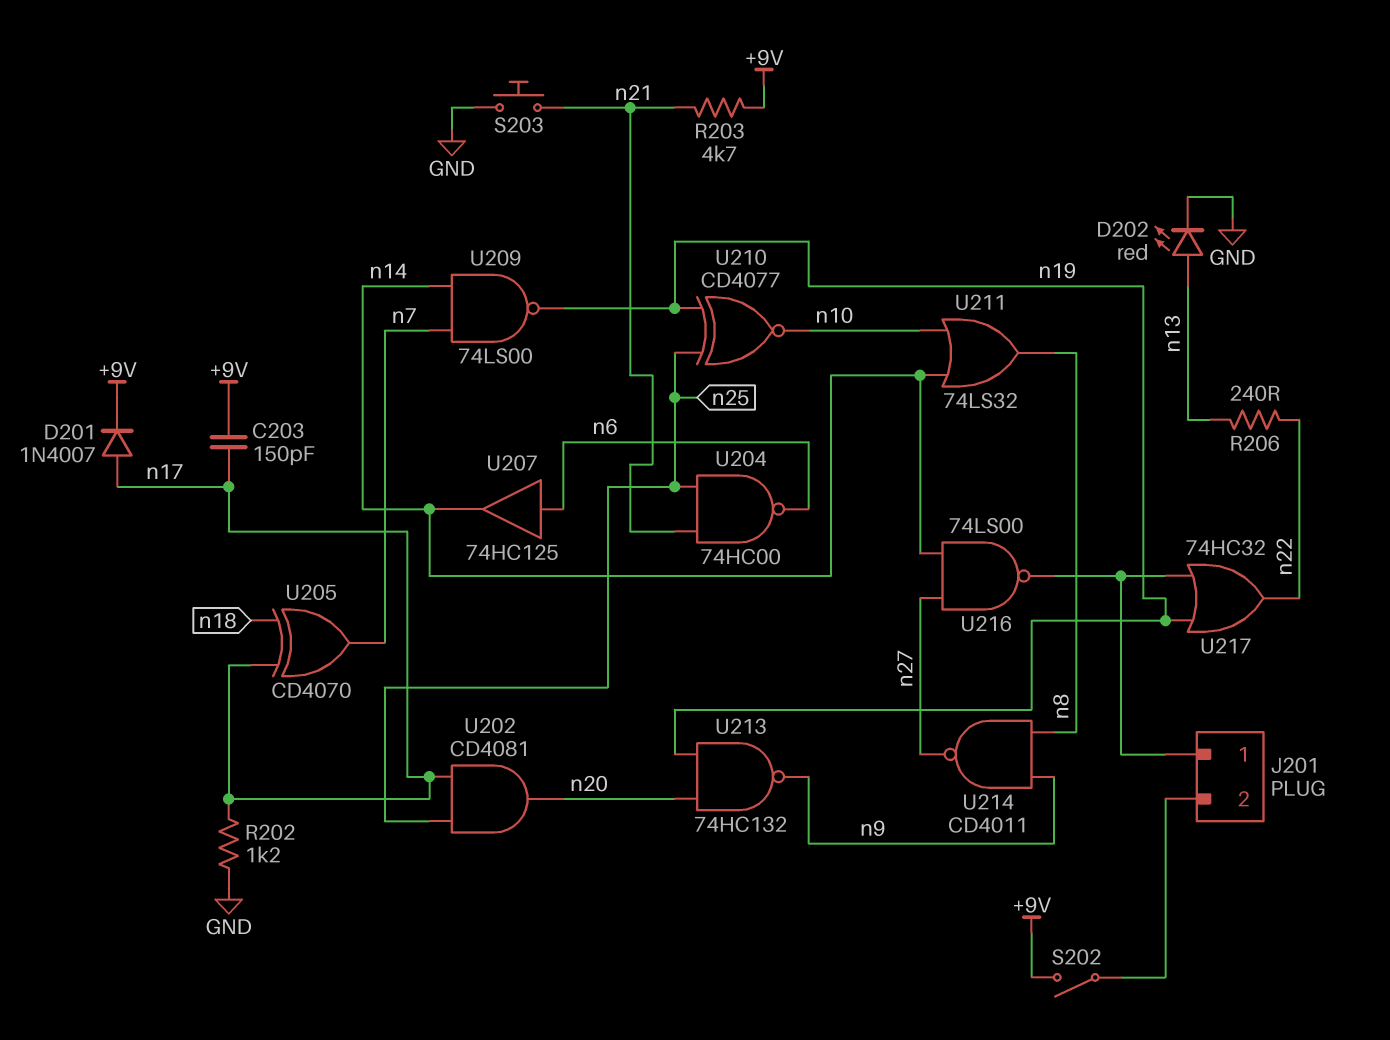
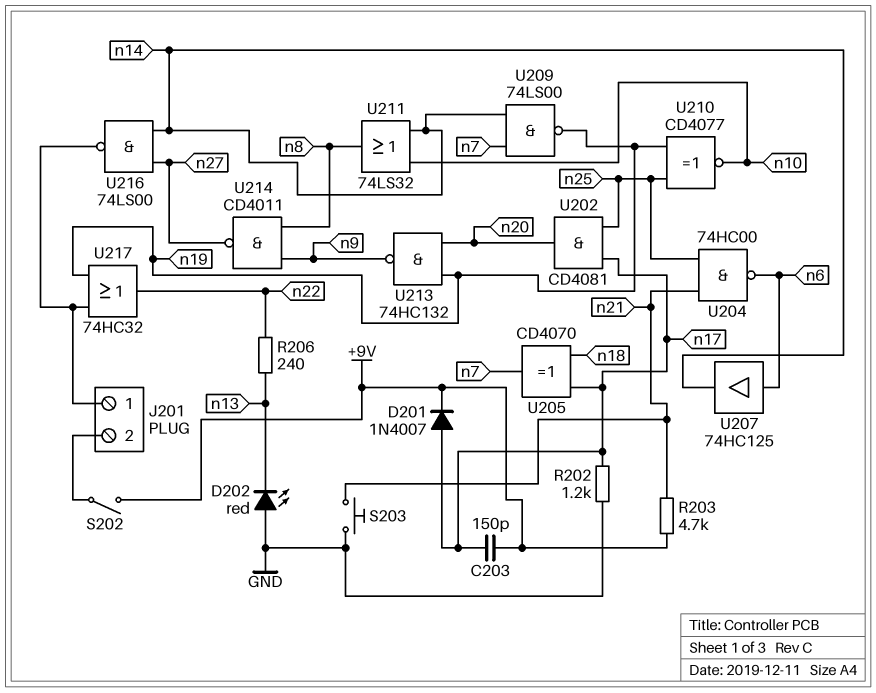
D202: LED red (A n13, K GND) -> LED red (A GND, K n13)

